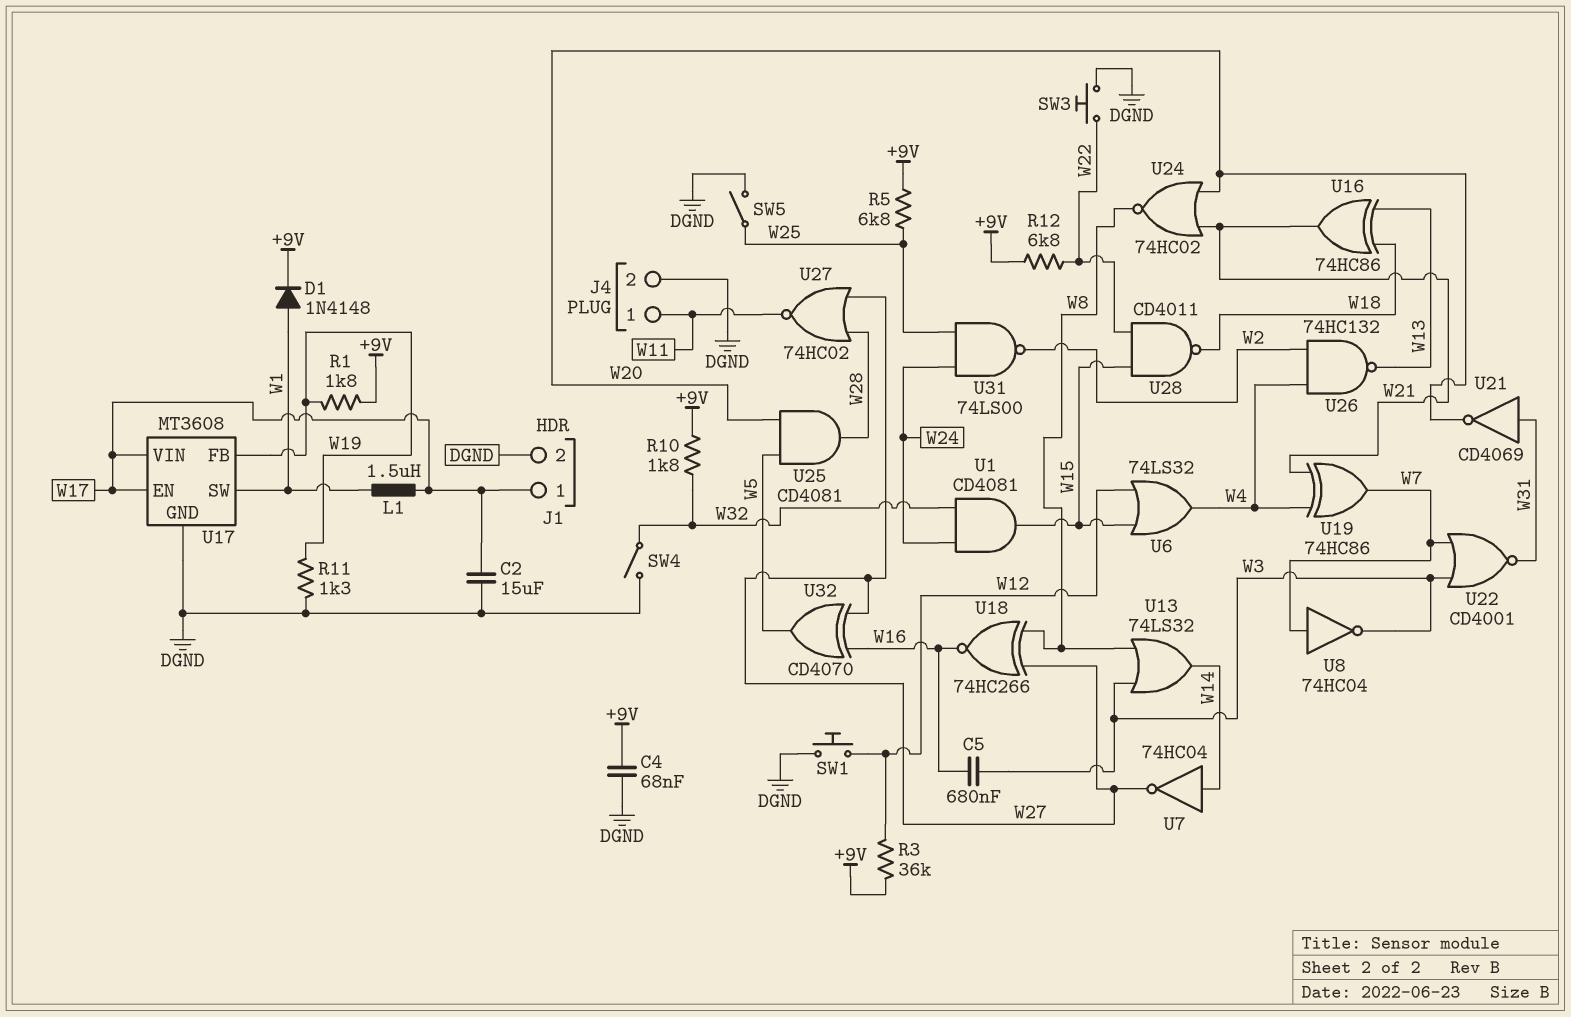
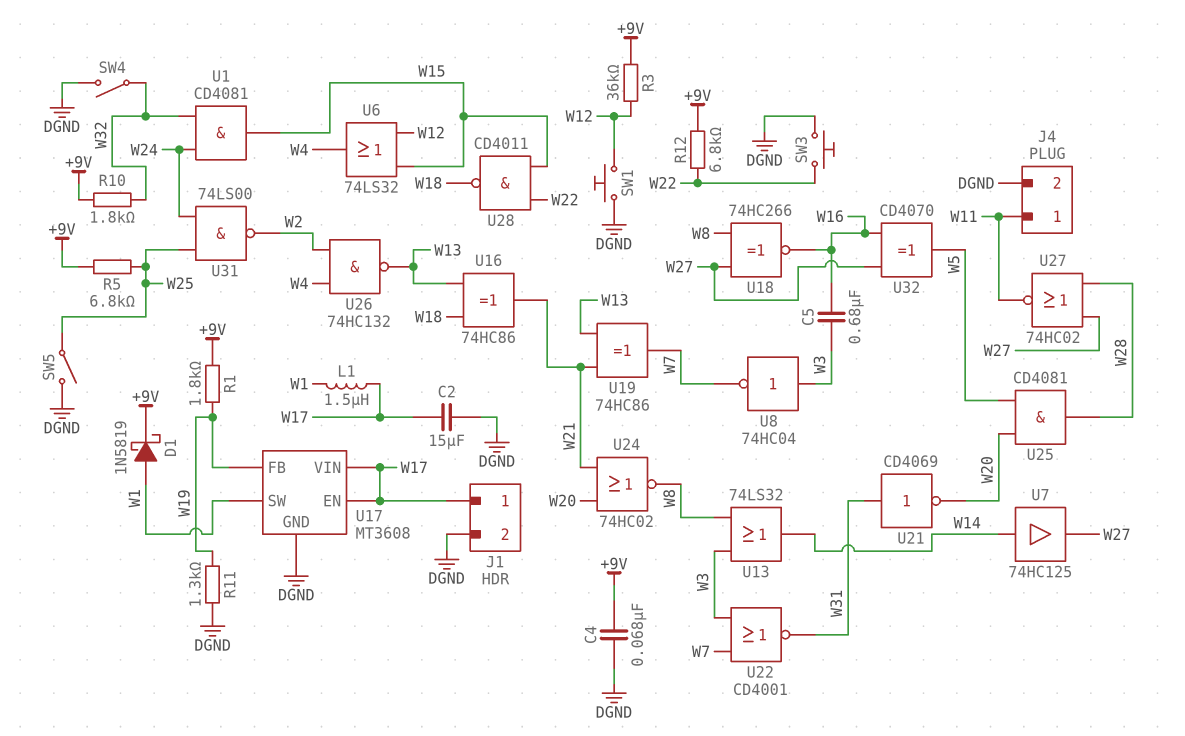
D1: diode 1N4148 (A W1, K +9V) -> schottky 1N5819 (A W1, K +9V)
U7: NOT 74HC04 (in W14, out W27) -> buffer 74HC125 (in W14, out W27)
U8: NOT 74HC04 (in W7, out W3) -> NOT 74HC04 (in W3, out W7)
U19: XOR 74HC86 (in W4, in W21, out W7) -> XOR 74HC86 (in W13, in W21, out W7)

